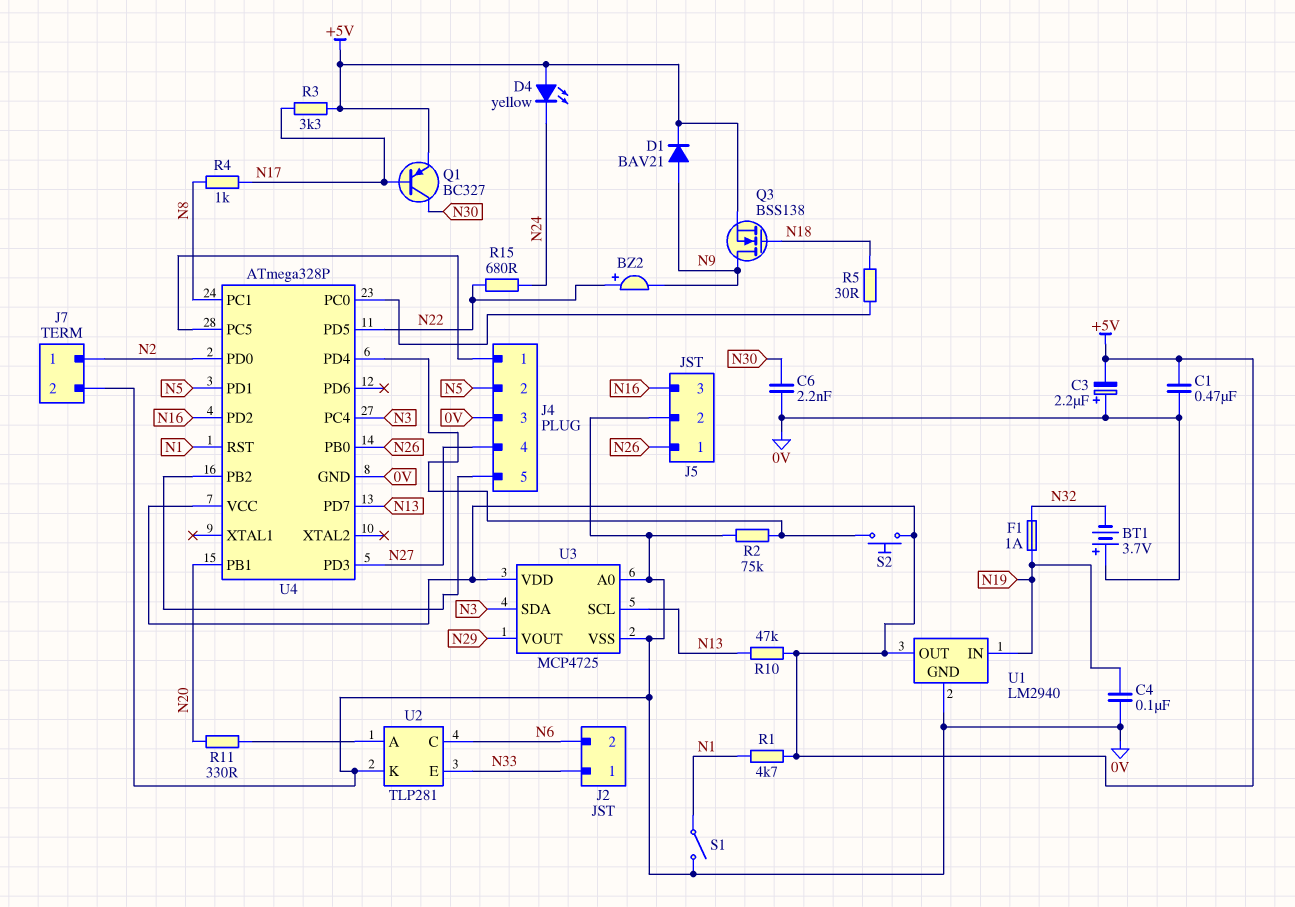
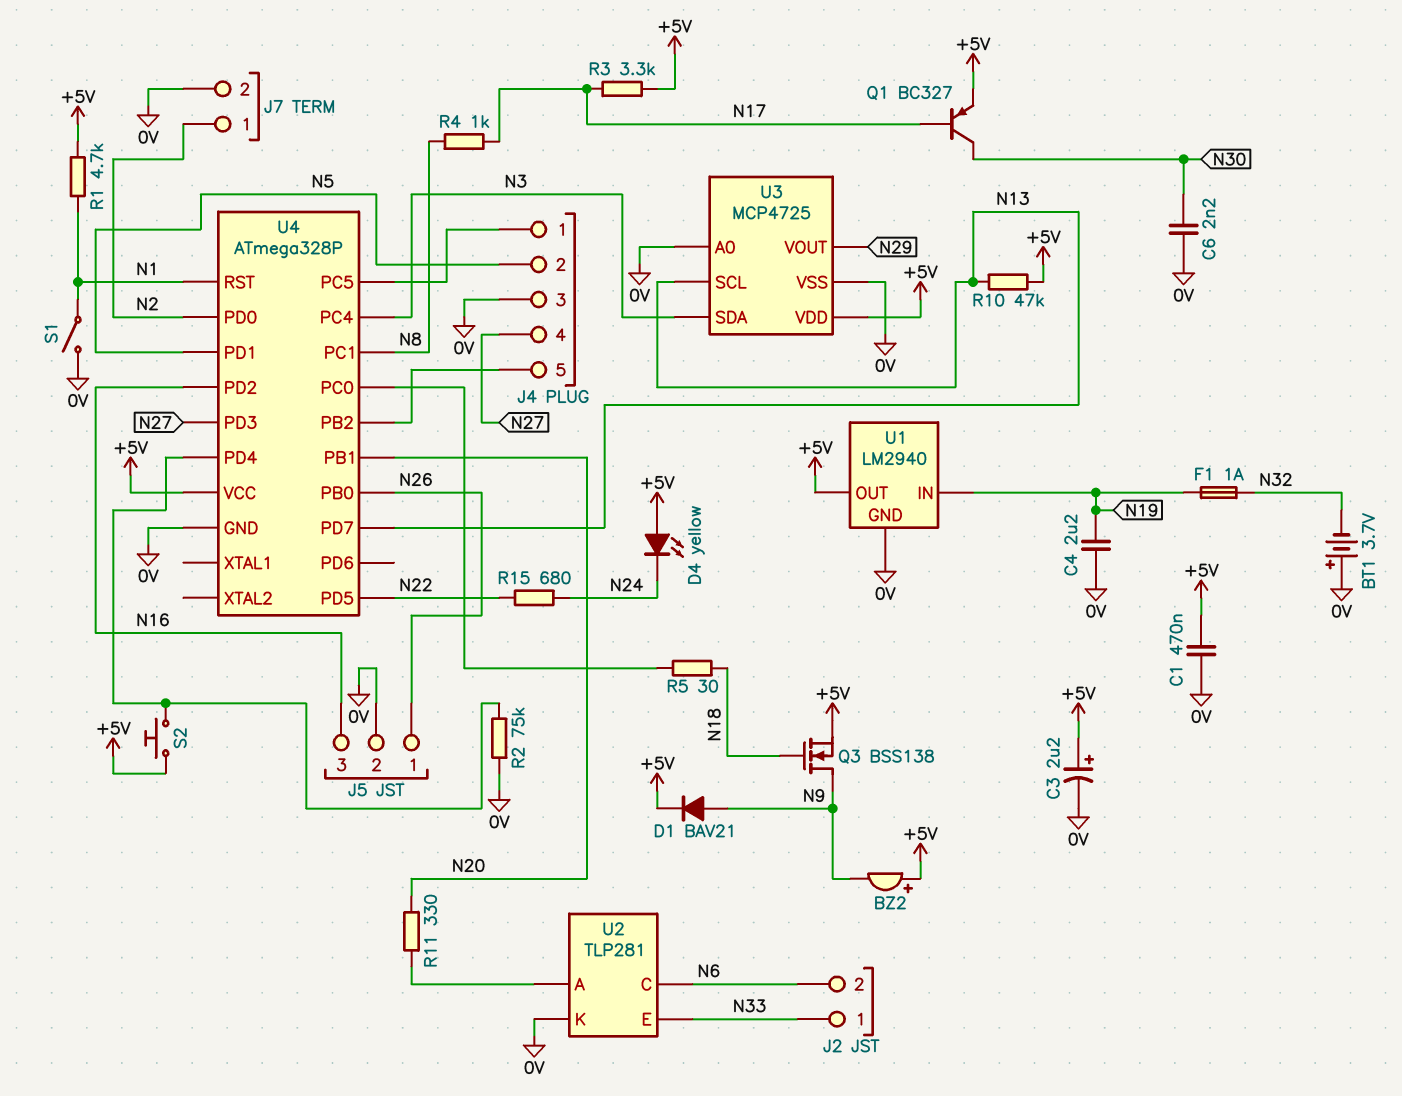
BZ2: buzzer (plus N22, minus N9) -> buzzer (plus +5V, minus N9)
C3: 2.2uF (plus 0V, minus +5V) -> 2.2uF (plus +5V, minus 0V)
C4: 100nF (0V, N19) -> 2.2uF (0V, N19)

